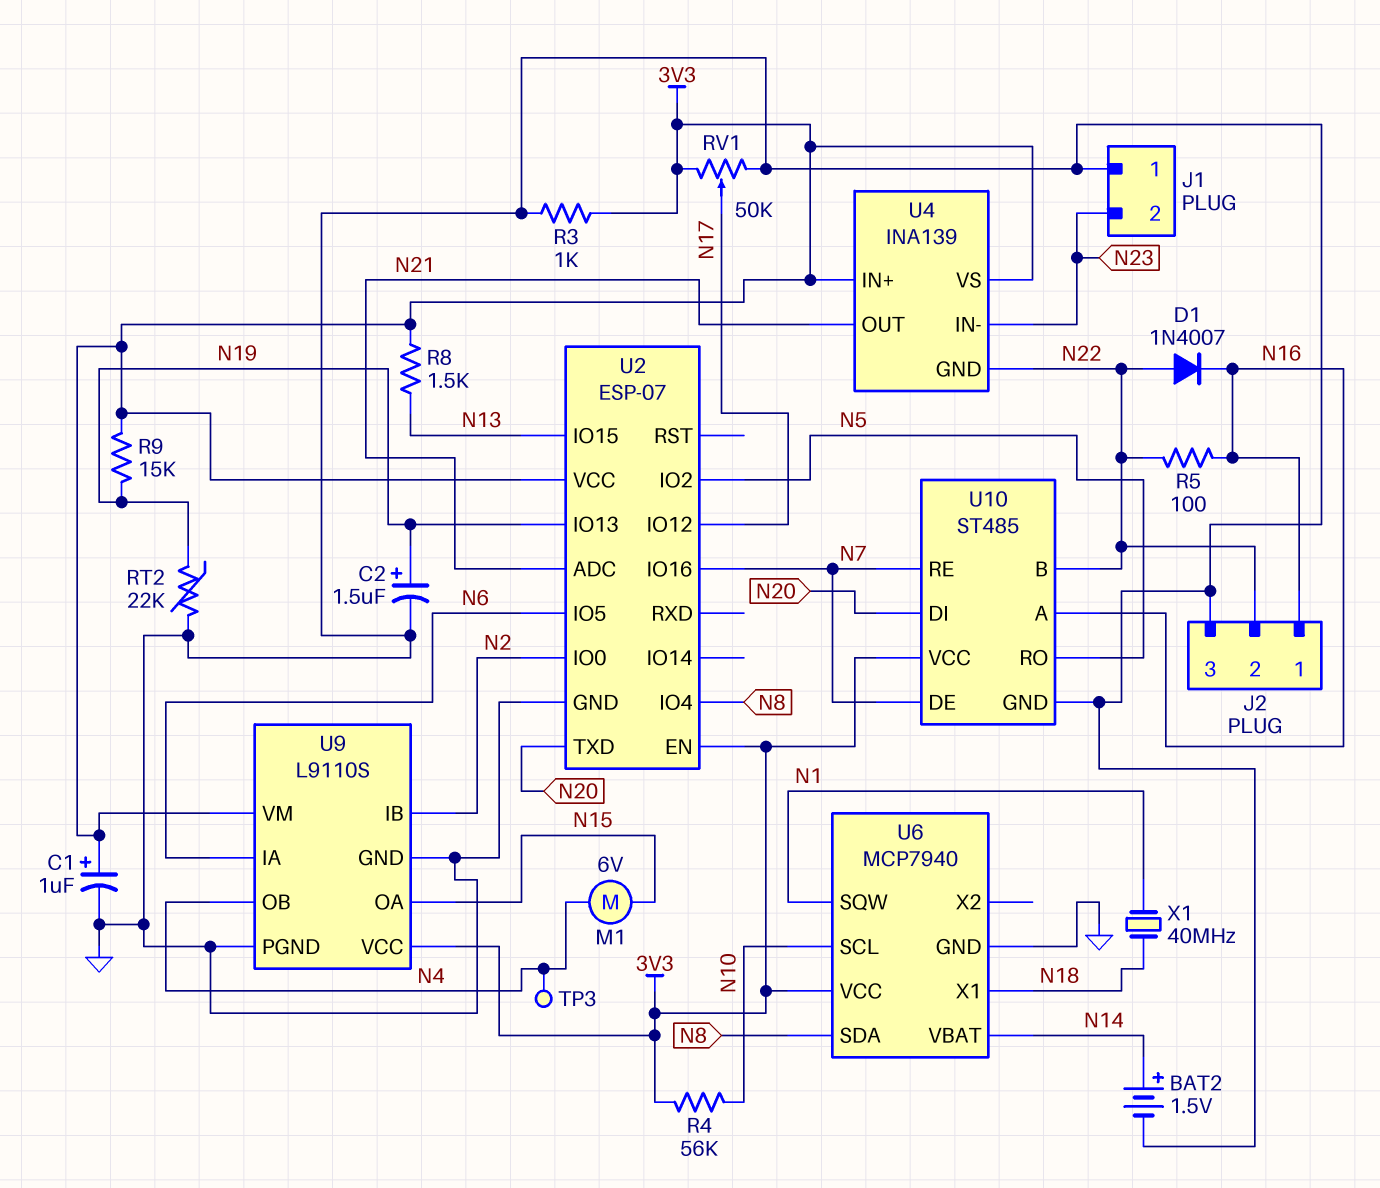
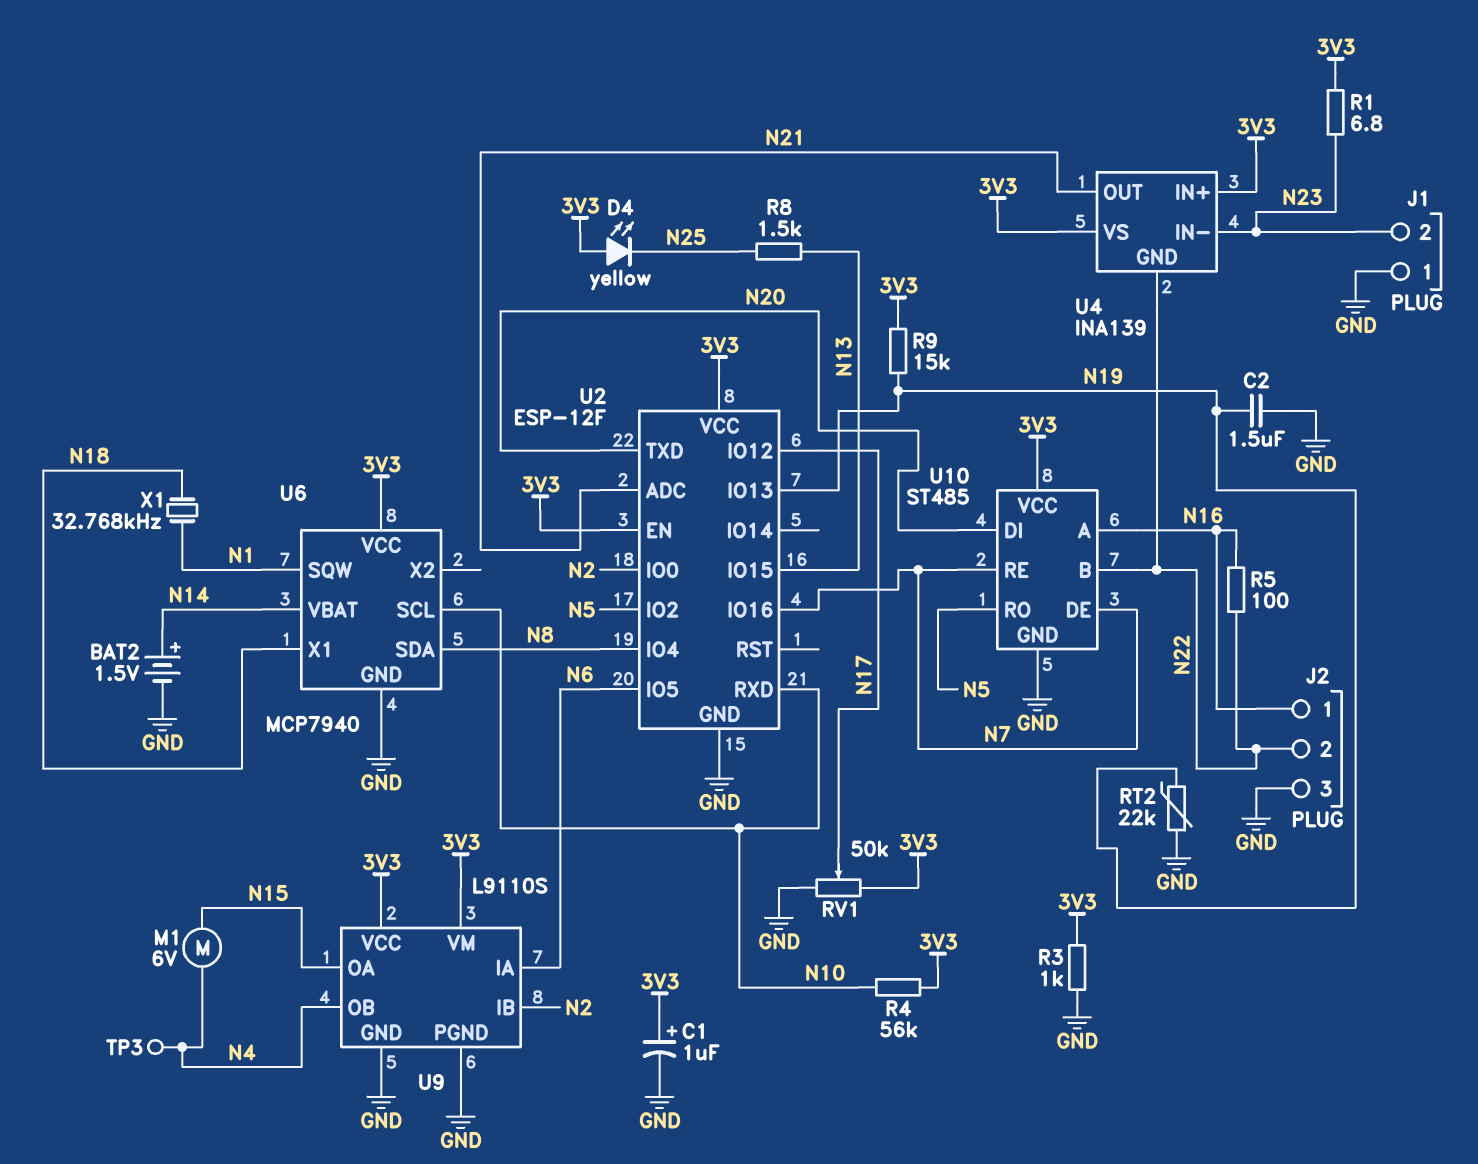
C2: 1.5uF (plus N19, minus GND) -> 1.5uF (GND, N19)
D1: diode 1N4007 (A N22, K N16) -> none
D4: none -> LED yellow (A 3V3, K N25)
R1: none -> 6.8 (3V3, N23)
R8: 1.5k (3V3, N13) -> 1.5k (N13, N25)
U2: ESP-07 -> ESP-12F
U2 pin RXD: none -> N10
X1: 40MHz (N1, N18) -> 32.768kHz (N1, N18)

